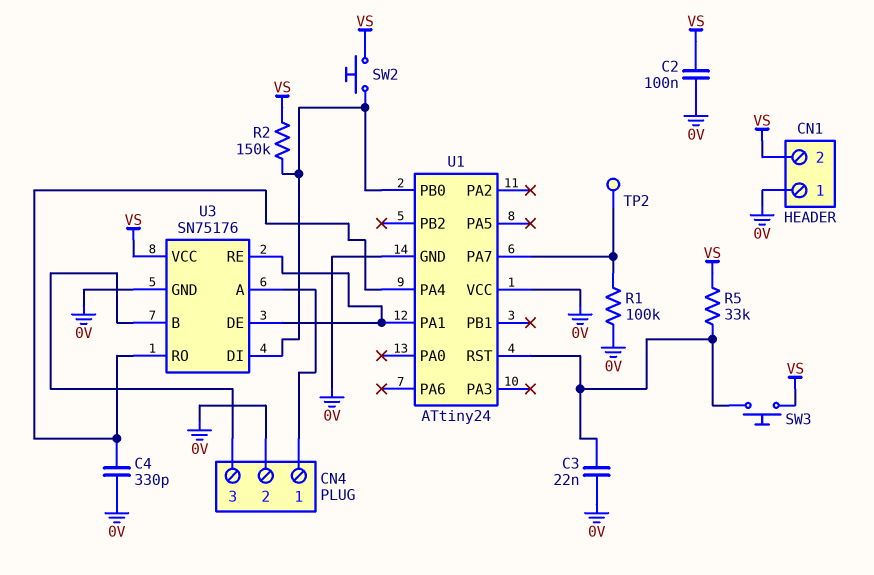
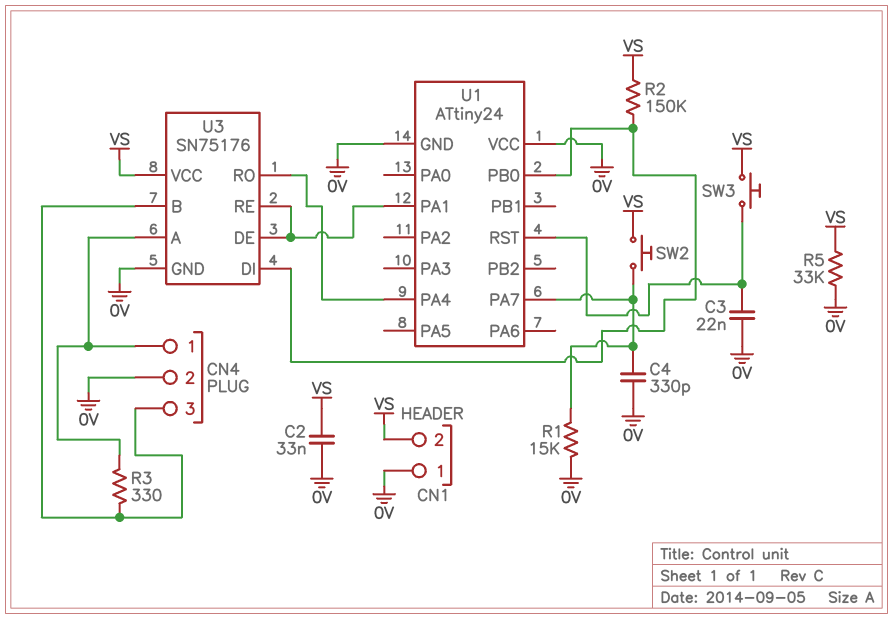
C2: 100nF (0V, VS) -> 33nF (0V, VS)
C4: 330pF (0V, U1/PA4) -> 330pF (0V, U1/PA7)
R1: 100k (0V, U1/PA7) -> 15k (0V, U1/PA7)
R3: none -> 330 (CN4/1, CN4/3)
R5: 33k (U1/RST, VS) -> 33k (0V, VS)
SW2: button (U1/PB0, VS) -> button (U1/PA7, VS)
TP2: test point (U1/PA7) -> none

